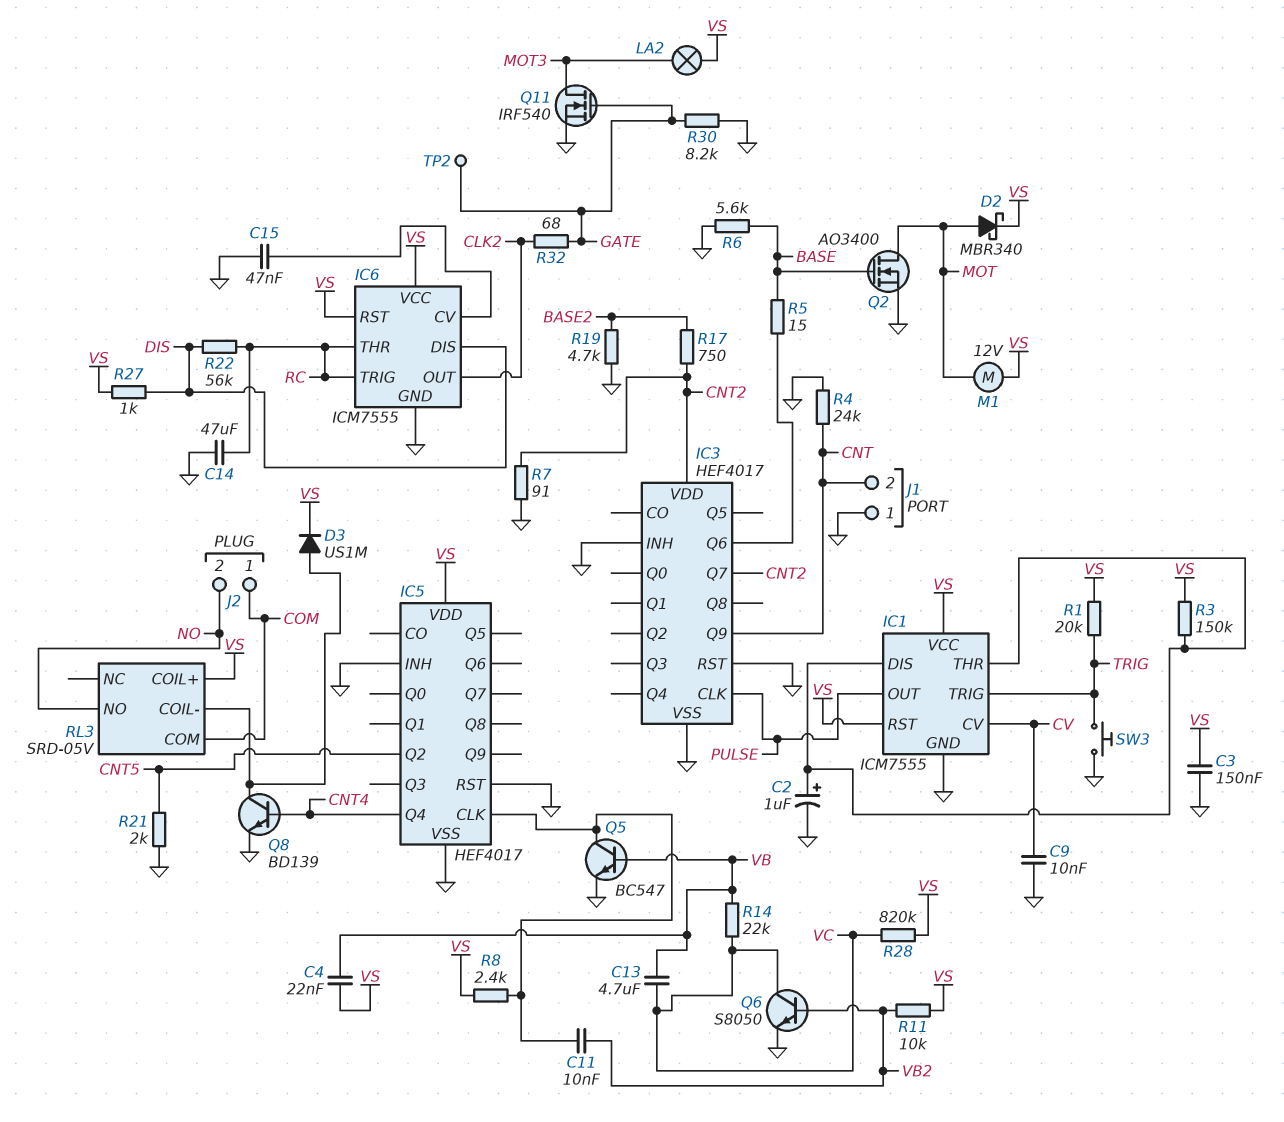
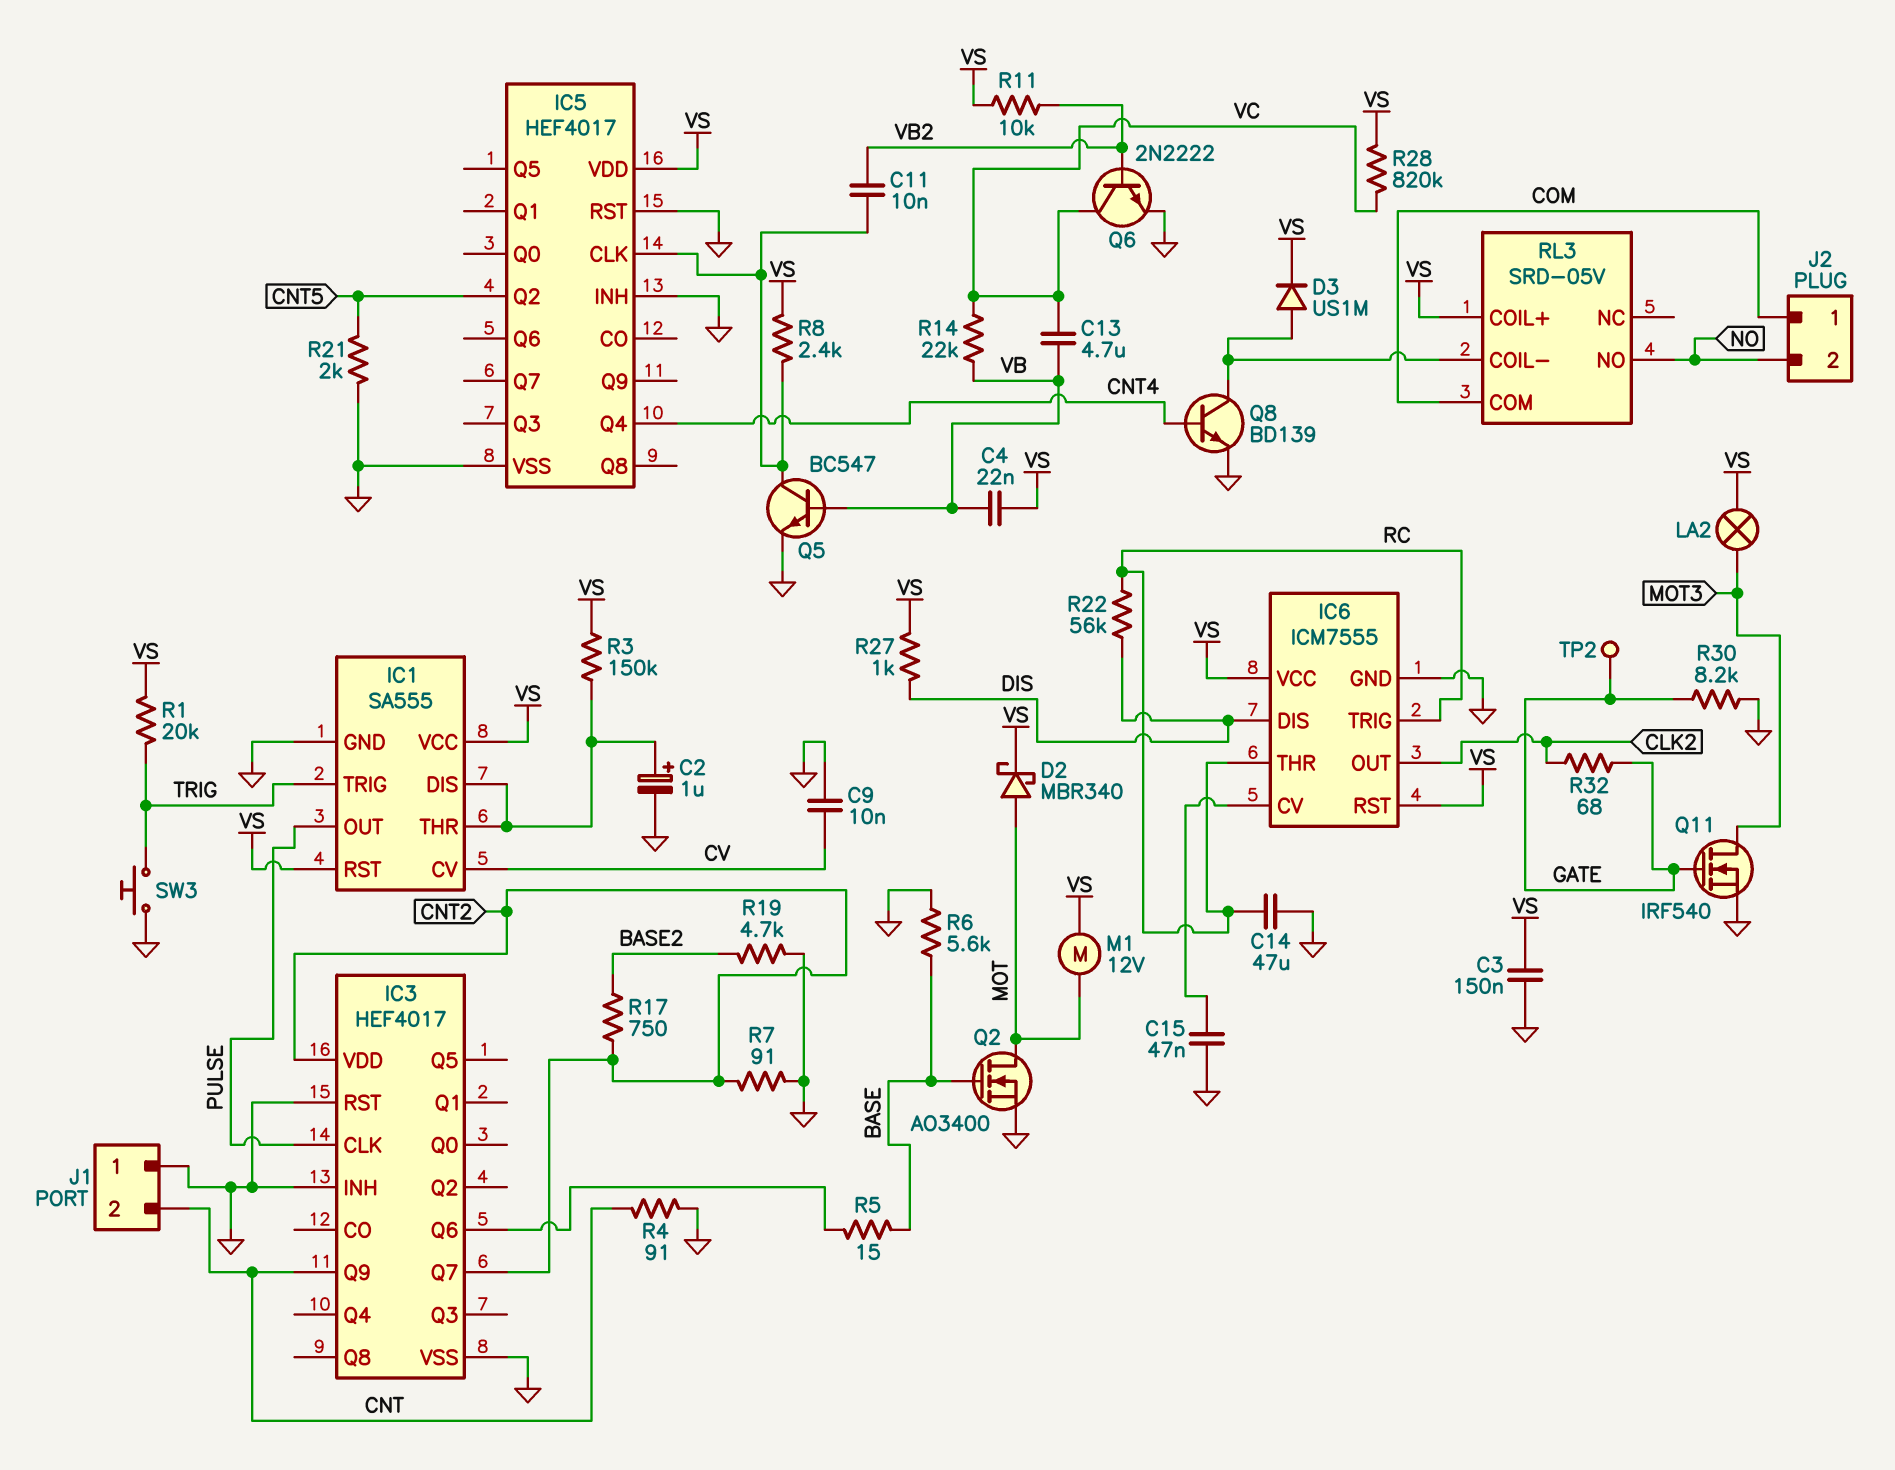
IC1: ICM7555 -> SA555
Q6: NPN S8050 (B VB2, C VC, E GND) -> NPN 2N2222 (B VB2, C VC, E GND)
R4: 24k (CNT, GND) -> 91 (CNT, GND)

